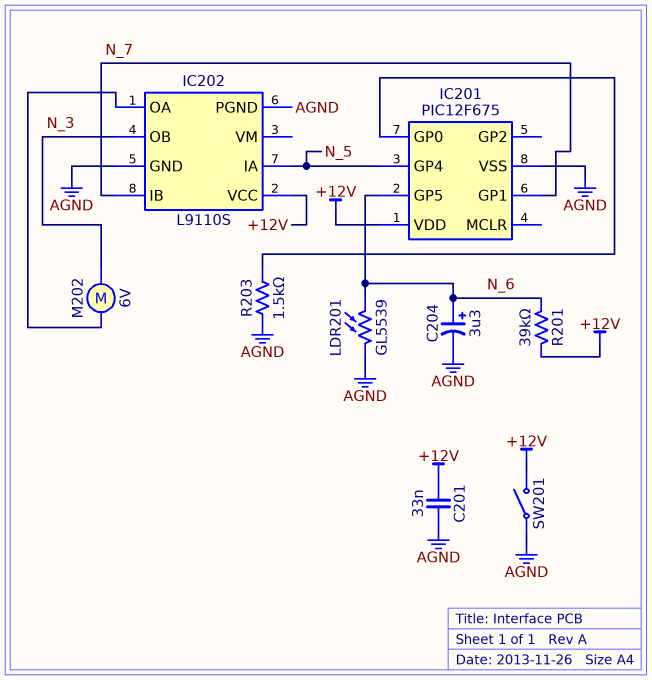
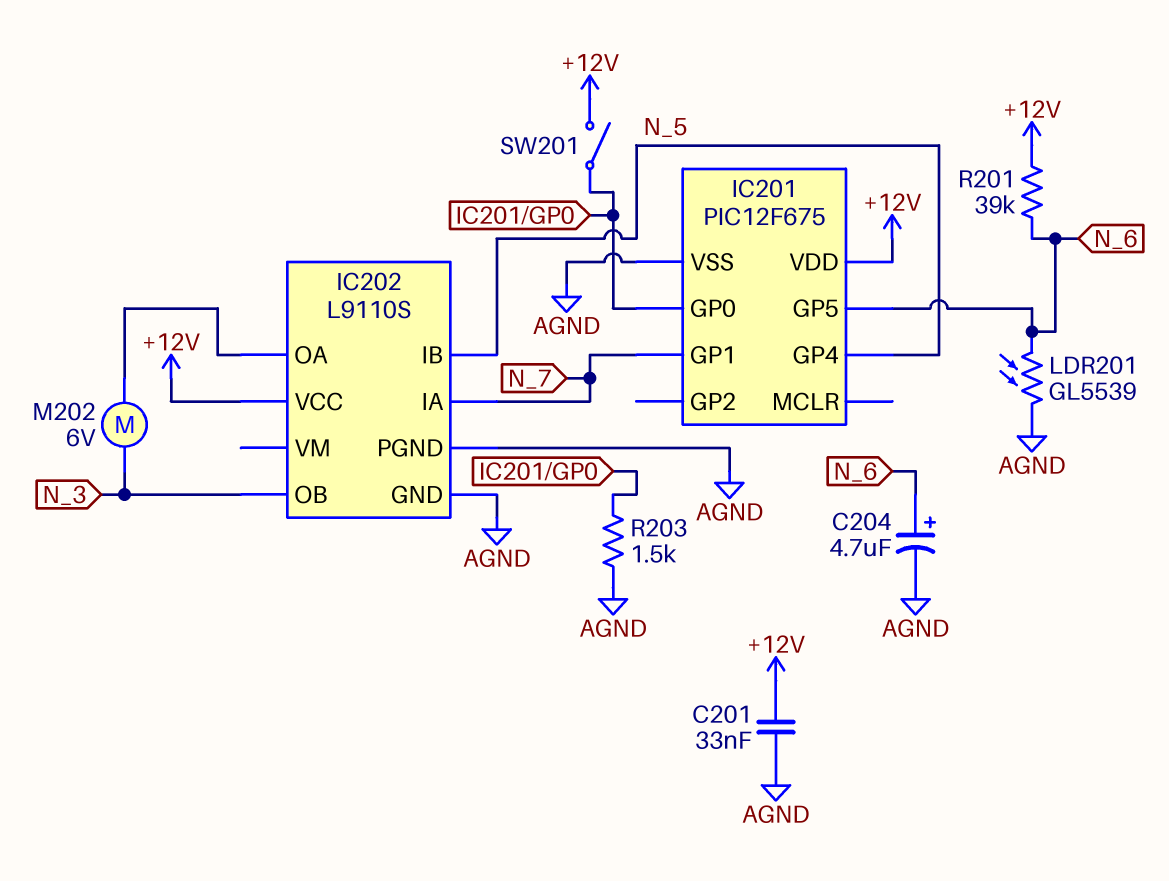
C204: 3.3uF (plus N_6, minus AGND) -> 4.7uF (plus N_6, minus AGND)
IC202 pin IA: N_5 -> N_7
IC202 pin IB: N_7 -> N_5
SW201: switch (+12V, AGND) -> switch (+12V, IC201/GP0)

